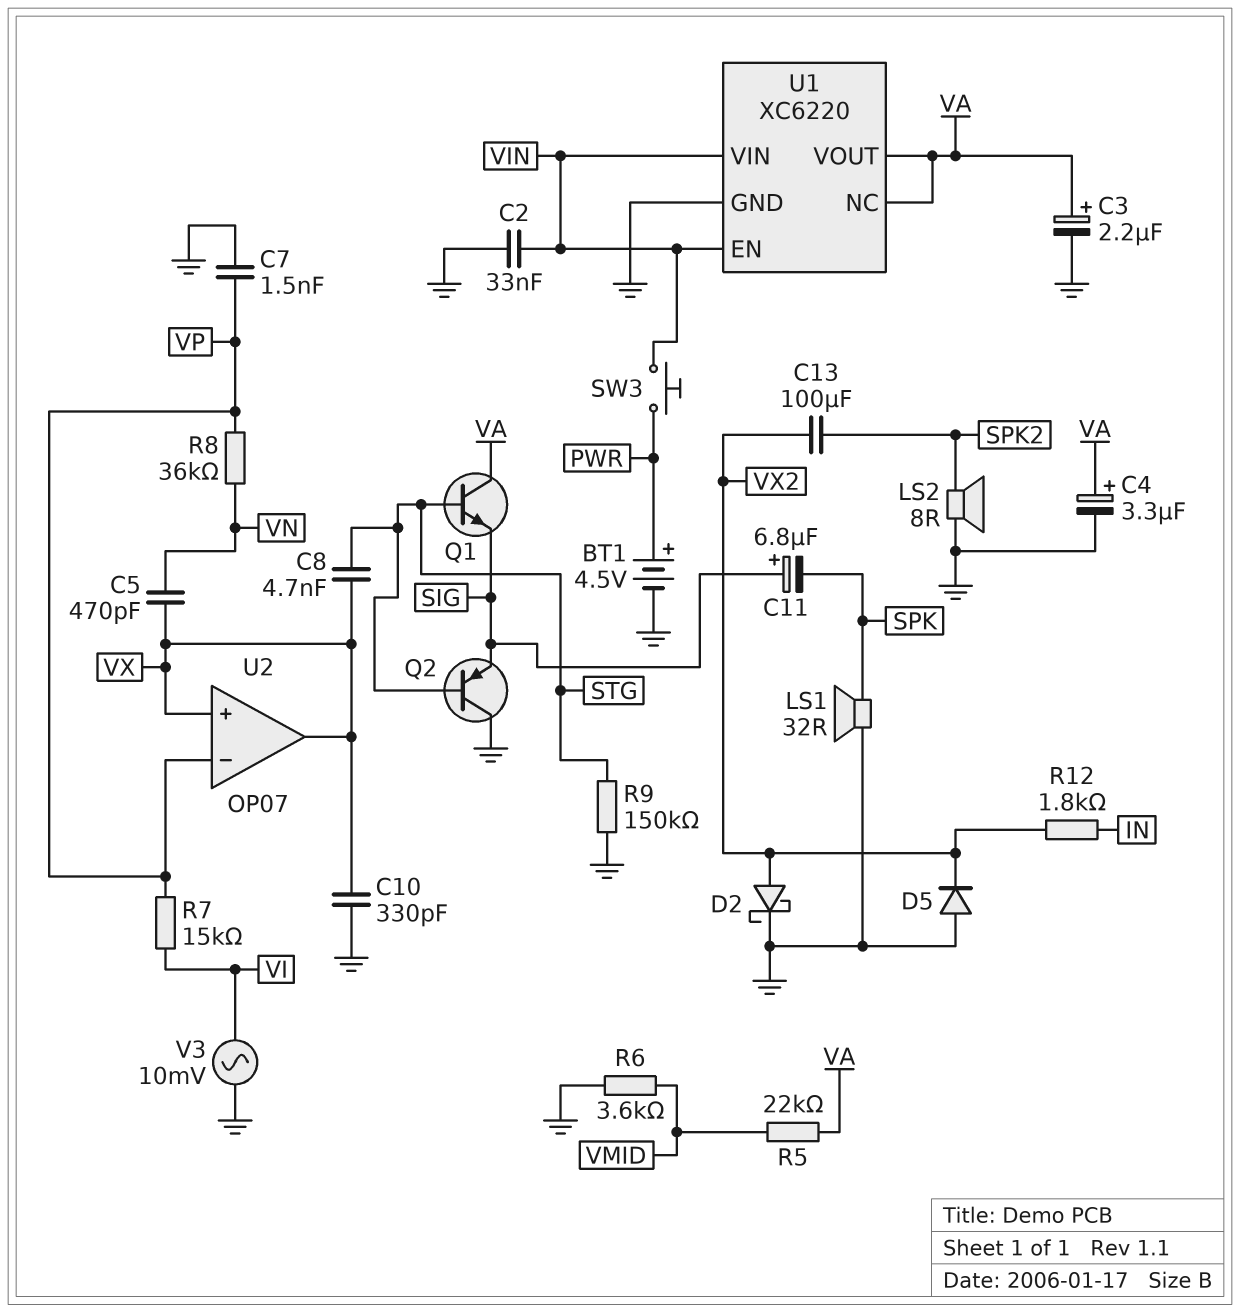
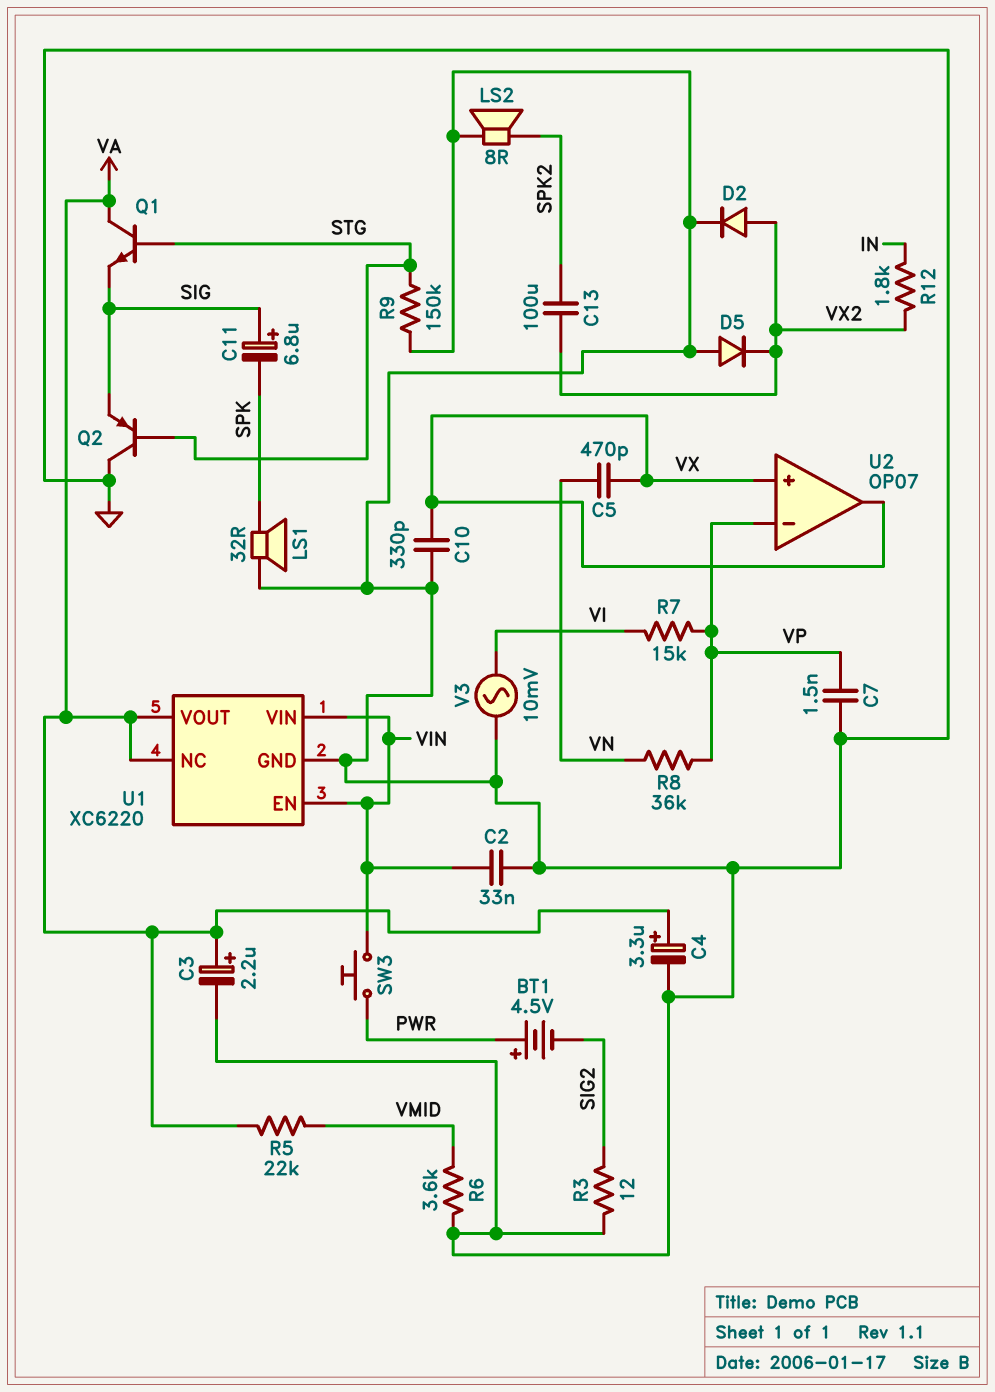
BT1: 4.5V (plus PWR, minus GND) -> 4.5V (plus PWR, minus SIG2)
C8: 4.7nF (STG, VX) -> none
D2: schottky (A VX2, K GND) -> diode (A VX2, K GND)
R3: none -> 12 (GND, SIG2)

